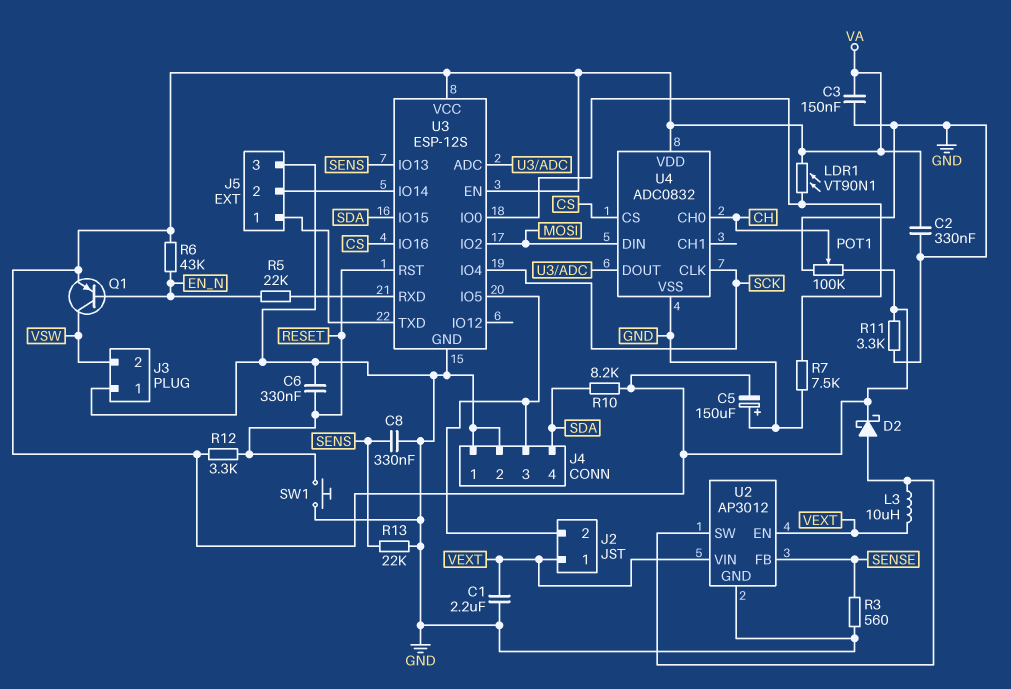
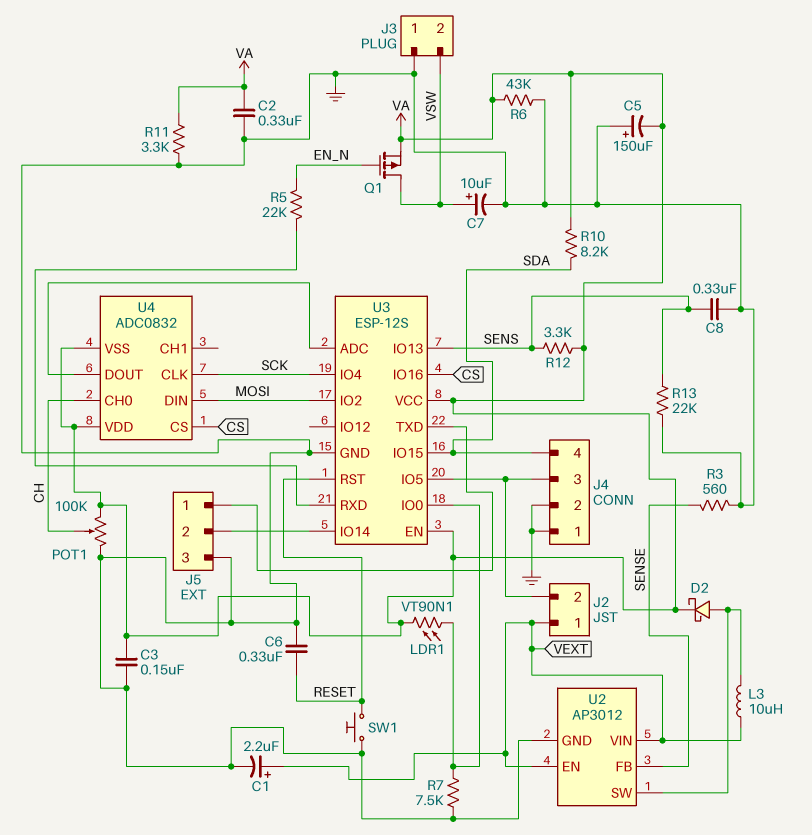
C1: 2.2uF (GND, VEXT) -> 2.2uF (plus VEXT, minus GND)
C7: none -> 10uF (plus VSW, minus GND)
Q1: PNP (B EN_N, C VSW, E VA) -> PMOS (G EN_N, D VSW, S VA)
R6: 43k (EN_N, VA) -> 43k (GND, VA)
R12: 3.3k (RESET, VA) -> 3.3k (SENS, VA)
U4 pin VSS: GND -> VA

